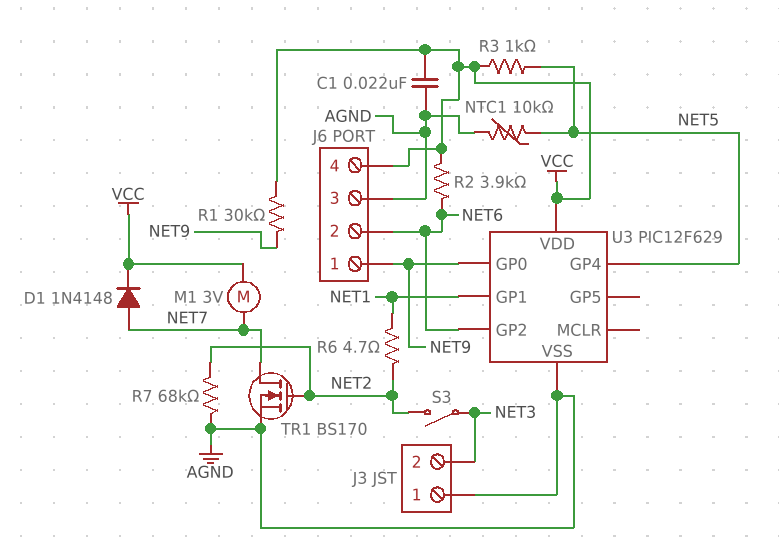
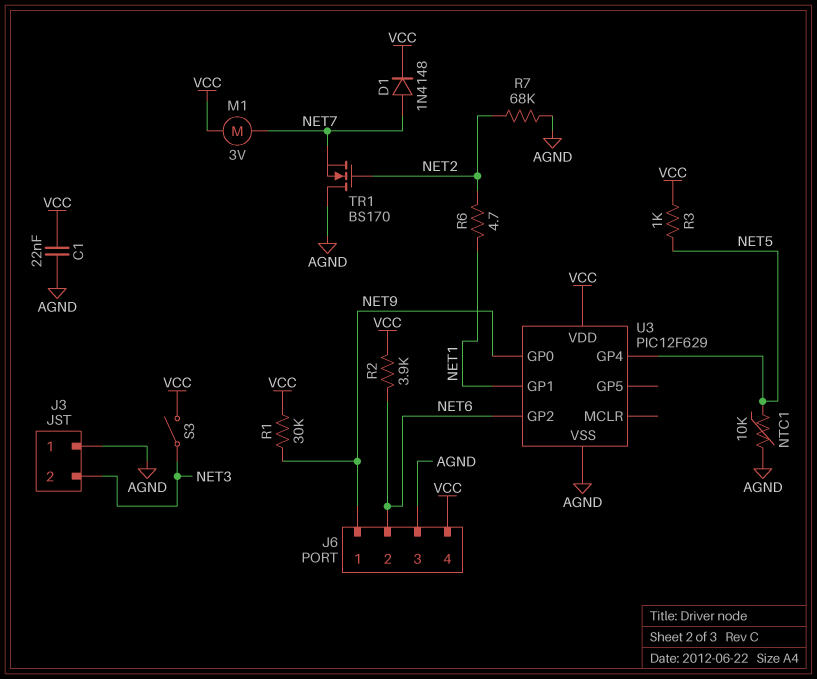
S3: switch (NET2, NET3) -> switch (NET3, VCC)
TR1: NMOS BS170 (G NET2, D NET7, S AGND) -> NMOS BS170 (G NET2, D AGND, S NET7)

